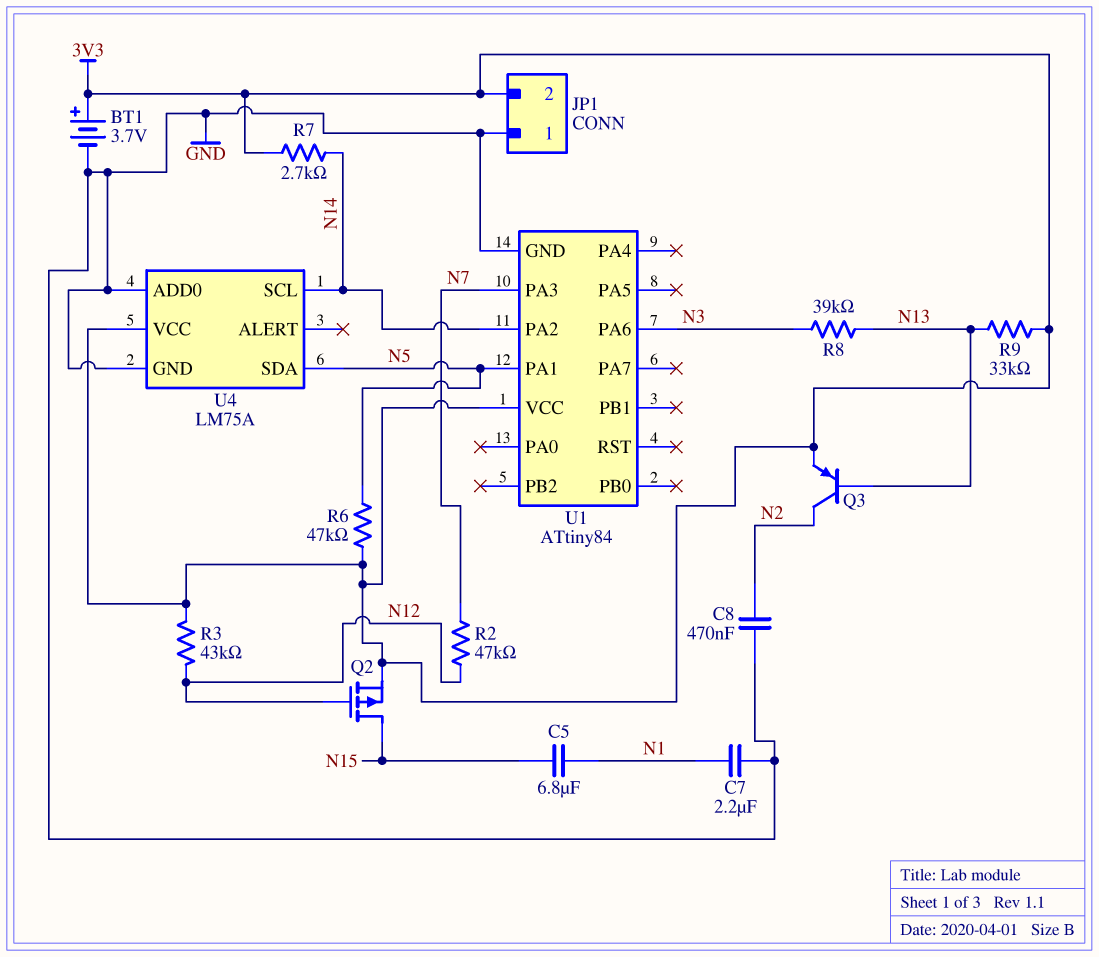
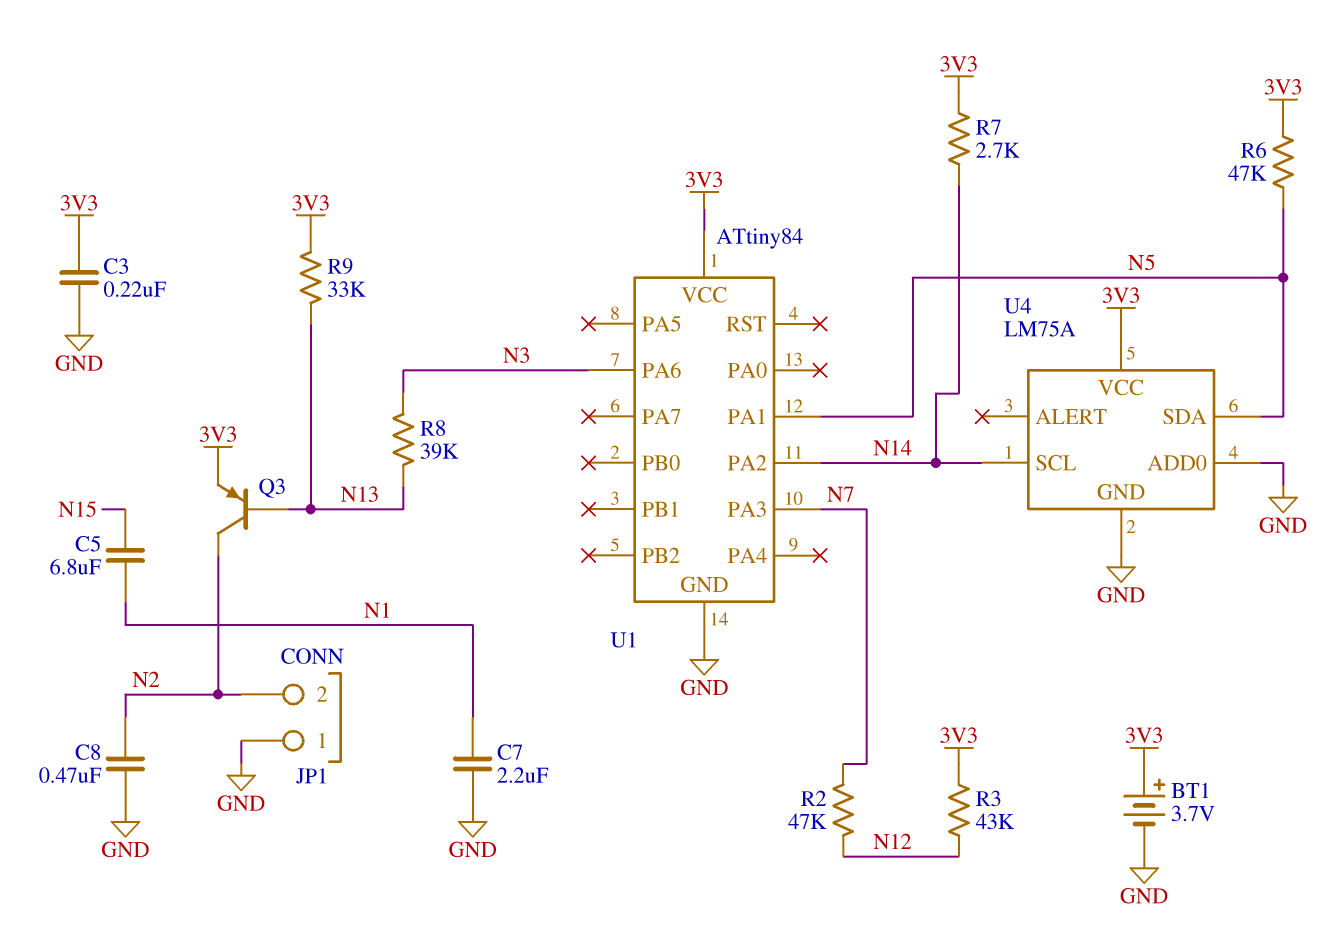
C3: none -> 220nF (3V3, GND)
JP1 pin 2: 3V3 -> N2
Q2: PMOS (G N12, D N15, S 3V3) -> none

